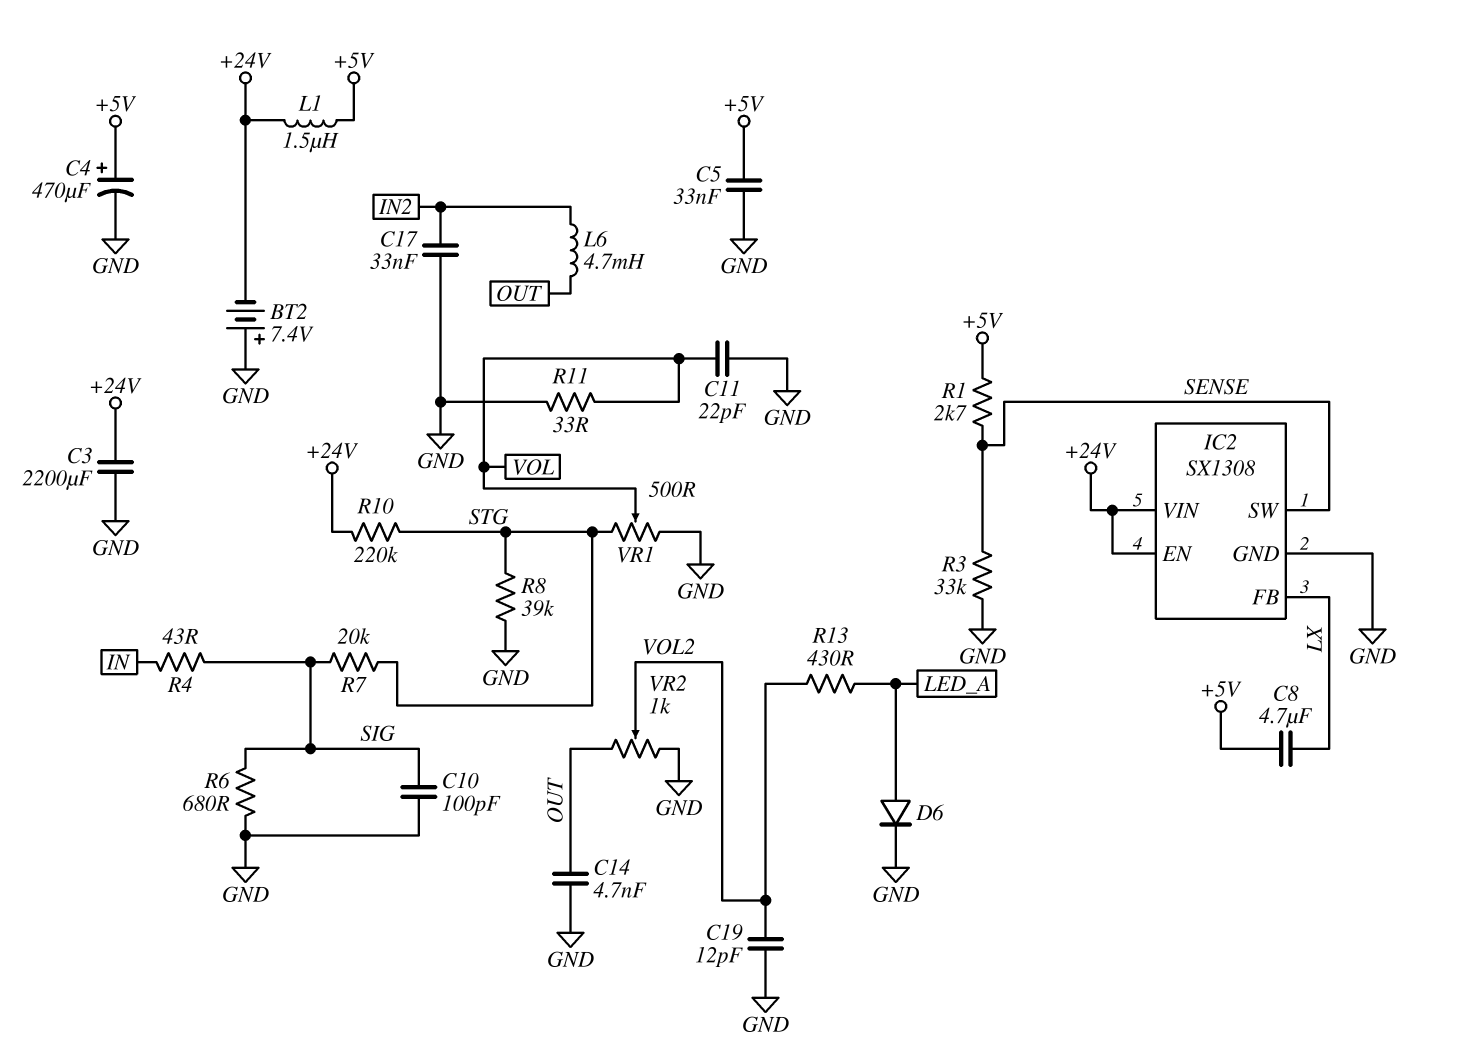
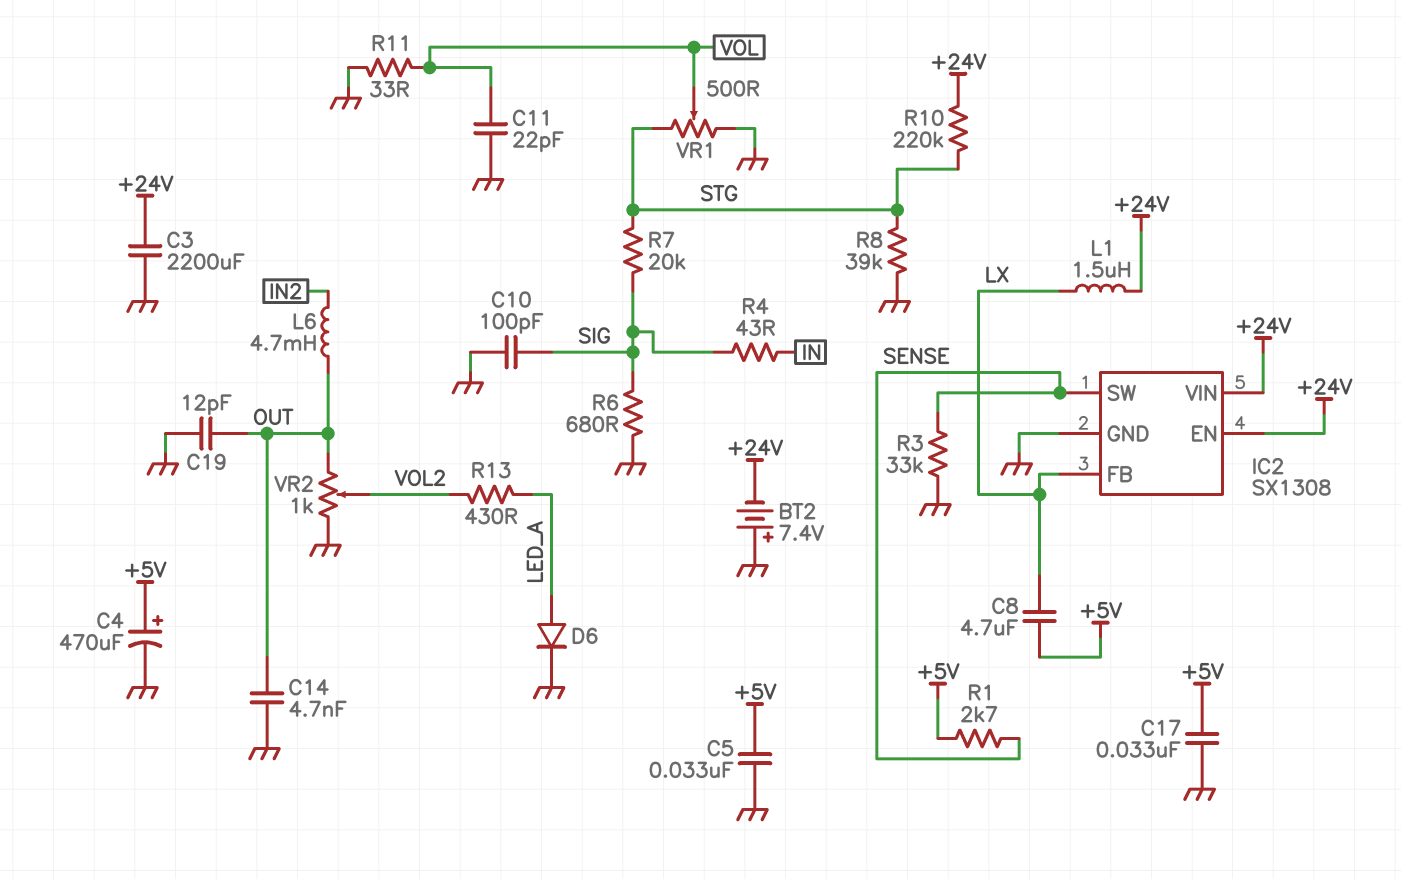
C17: 33nF (GND, IN2) -> 33nF (+5V, GND)
C19: 12pF (GND, VOL2) -> 12pF (GND, OUT)
L1: 1.5uH (+5V, +24V) -> 1.5uH (+24V, LX)

